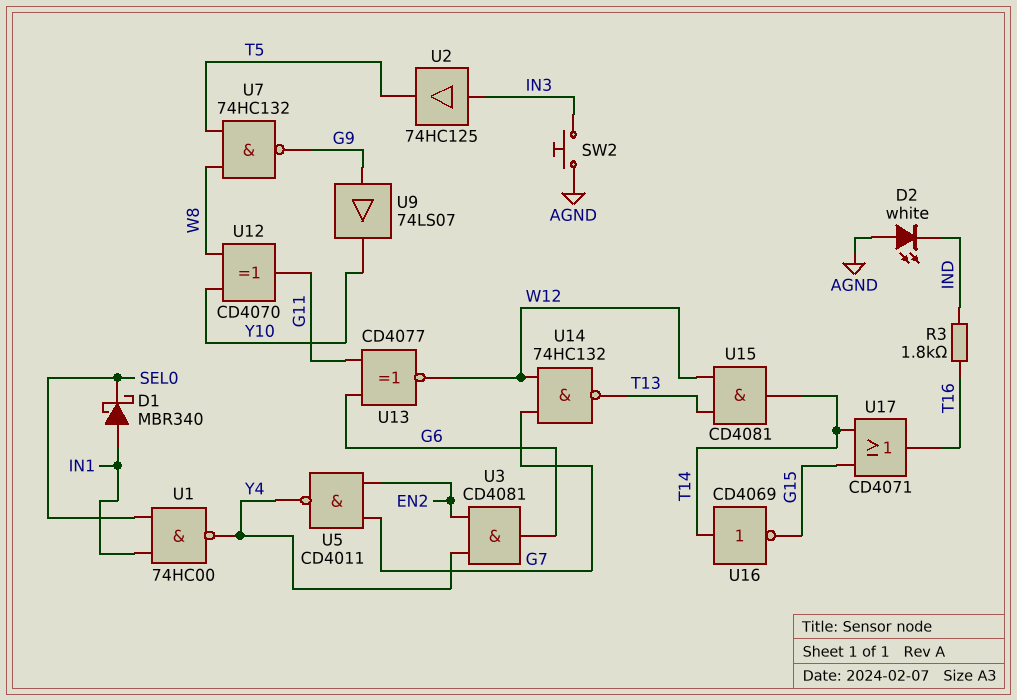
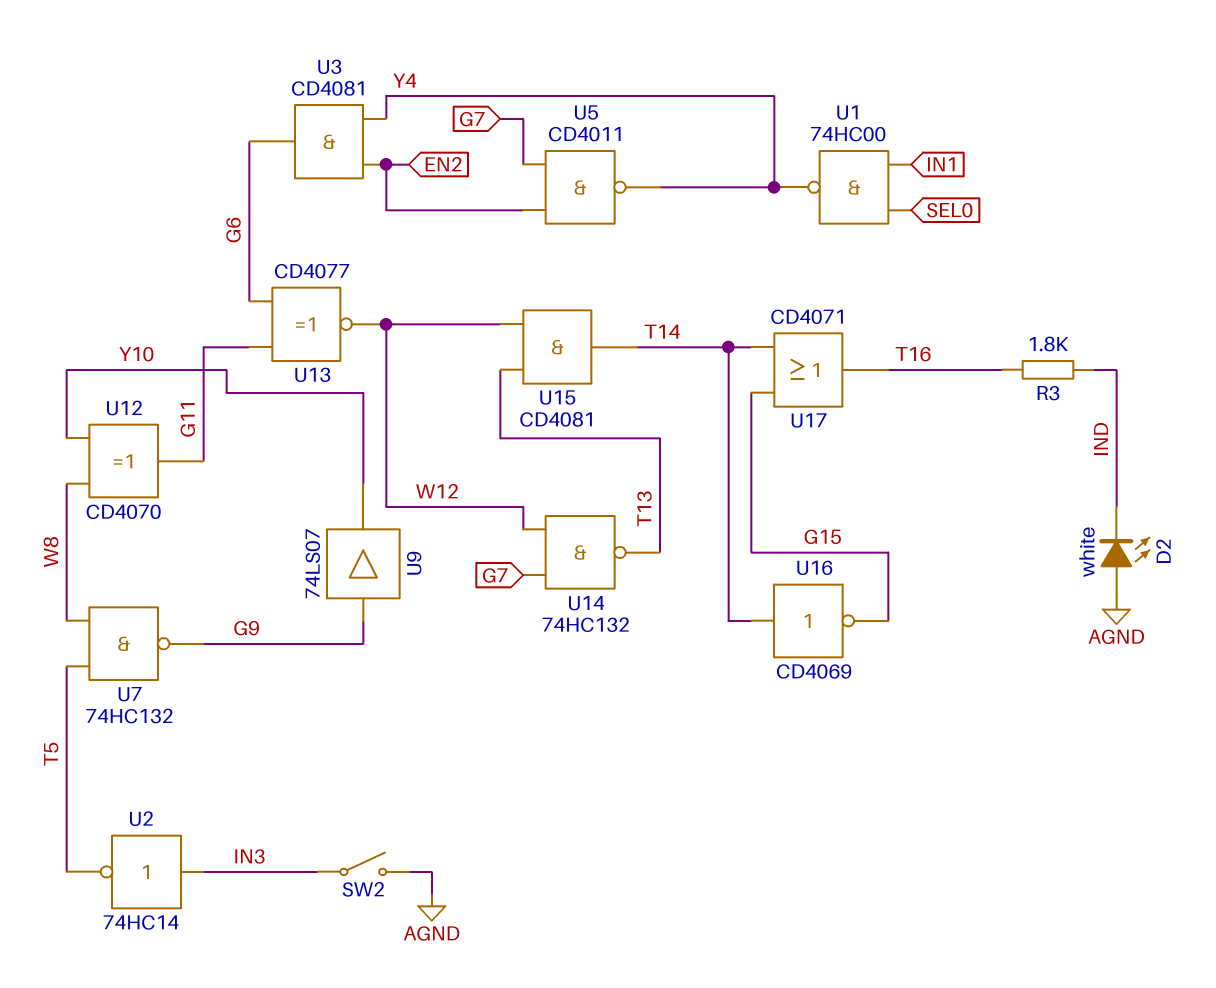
D1: schottky MBR340 (A IN1, K SEL0) -> none
SW2: button (AGND, IN3) -> switch (AGND, IN3)
U2: buffer 74HC125 (in IN3, out T5) -> NOT 74HC14 (in IN3, out T5)

